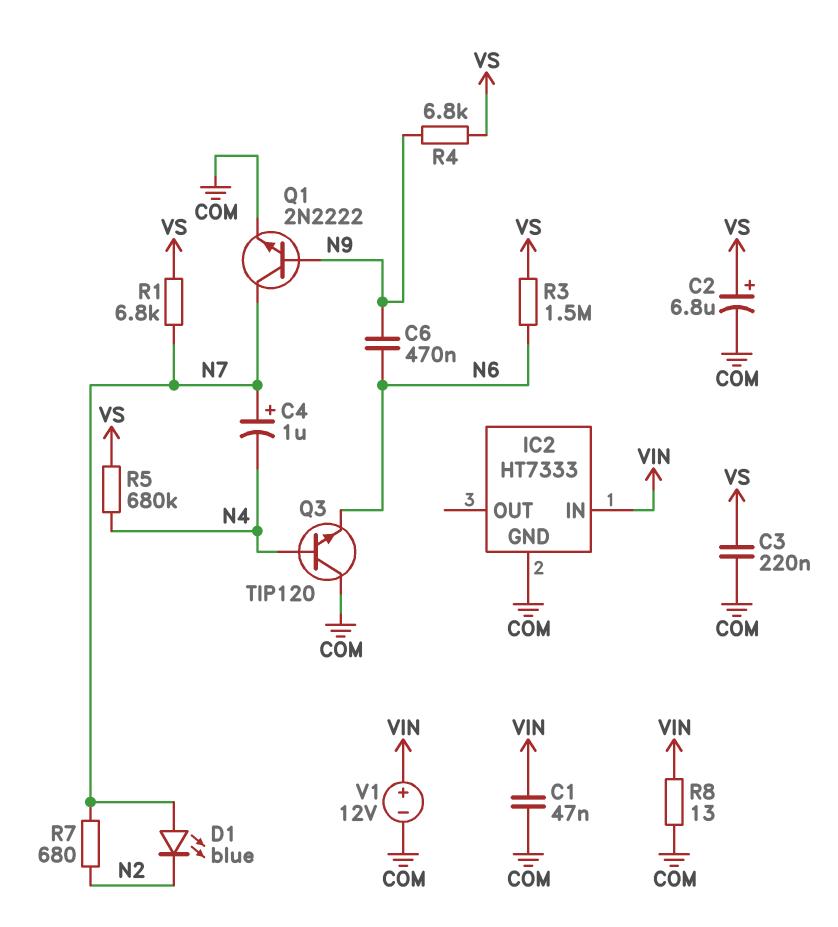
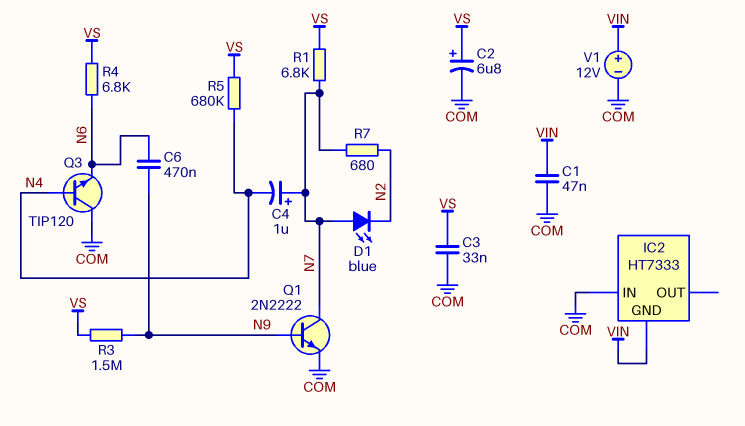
C3: 220nF (COM, VS) -> 33nF (COM, VS)
IC2 pin GND: COM -> VIN
IC2 pin IN: VIN -> COM
R3: 1.5M (N6, VS) -> 1.5M (N9, VS)
R4: 6.8k (N9, VS) -> 6.8k (N6, VS)
R8: 13 (COM, VIN) -> none

